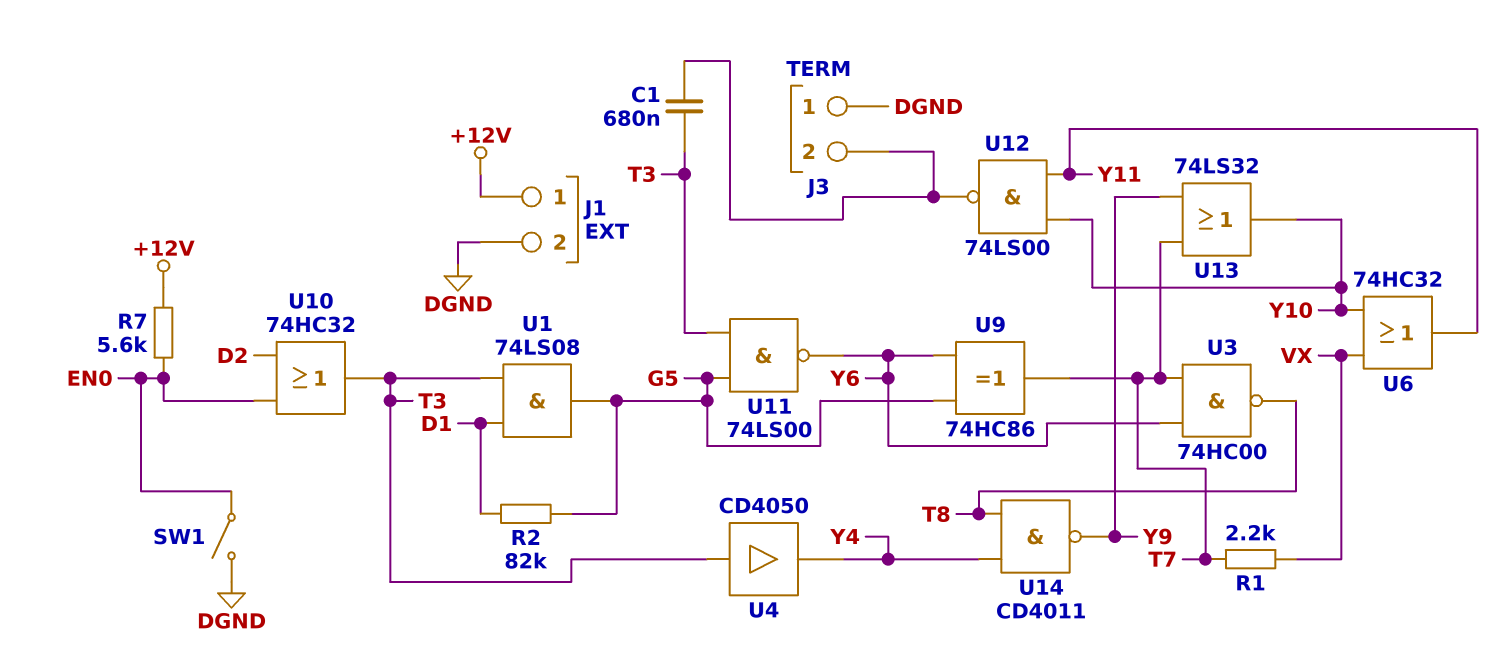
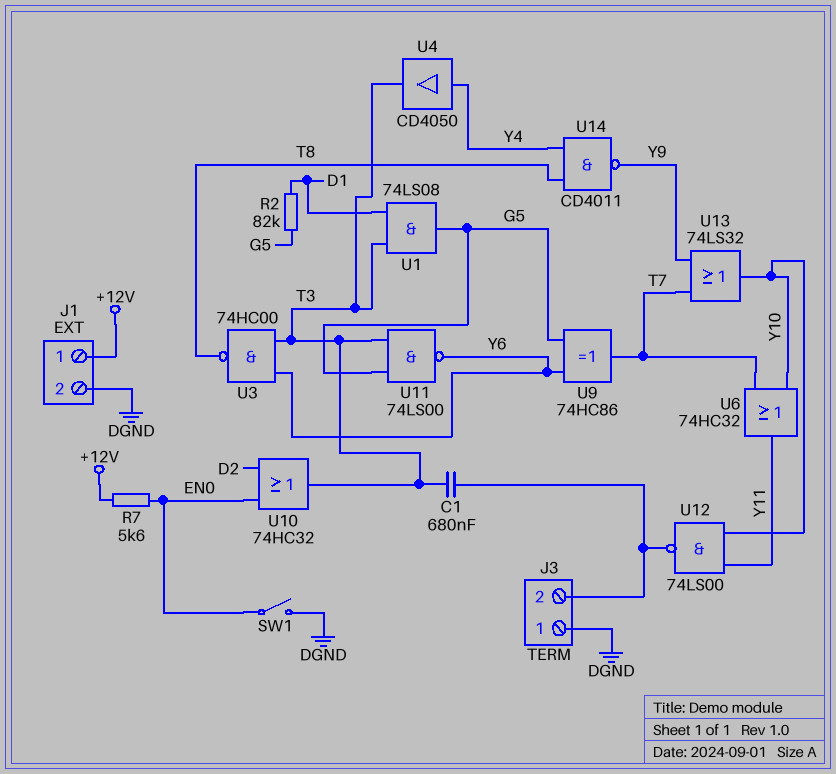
R1: 2.2k (T7, VX) -> none
U3: NAND 74HC00 (in T7, in Y6, out T8) -> NAND 74HC00 (in T3, in Y6, out T8)
U4: buffer CD4050 (in T3, out Y4) -> buffer CD4050 (in Y4, out T3)
U6: OR 74HC32 (in VX, in Y10, out Y11) -> OR 74HC32 (in T7, in Y10, out Y11)

